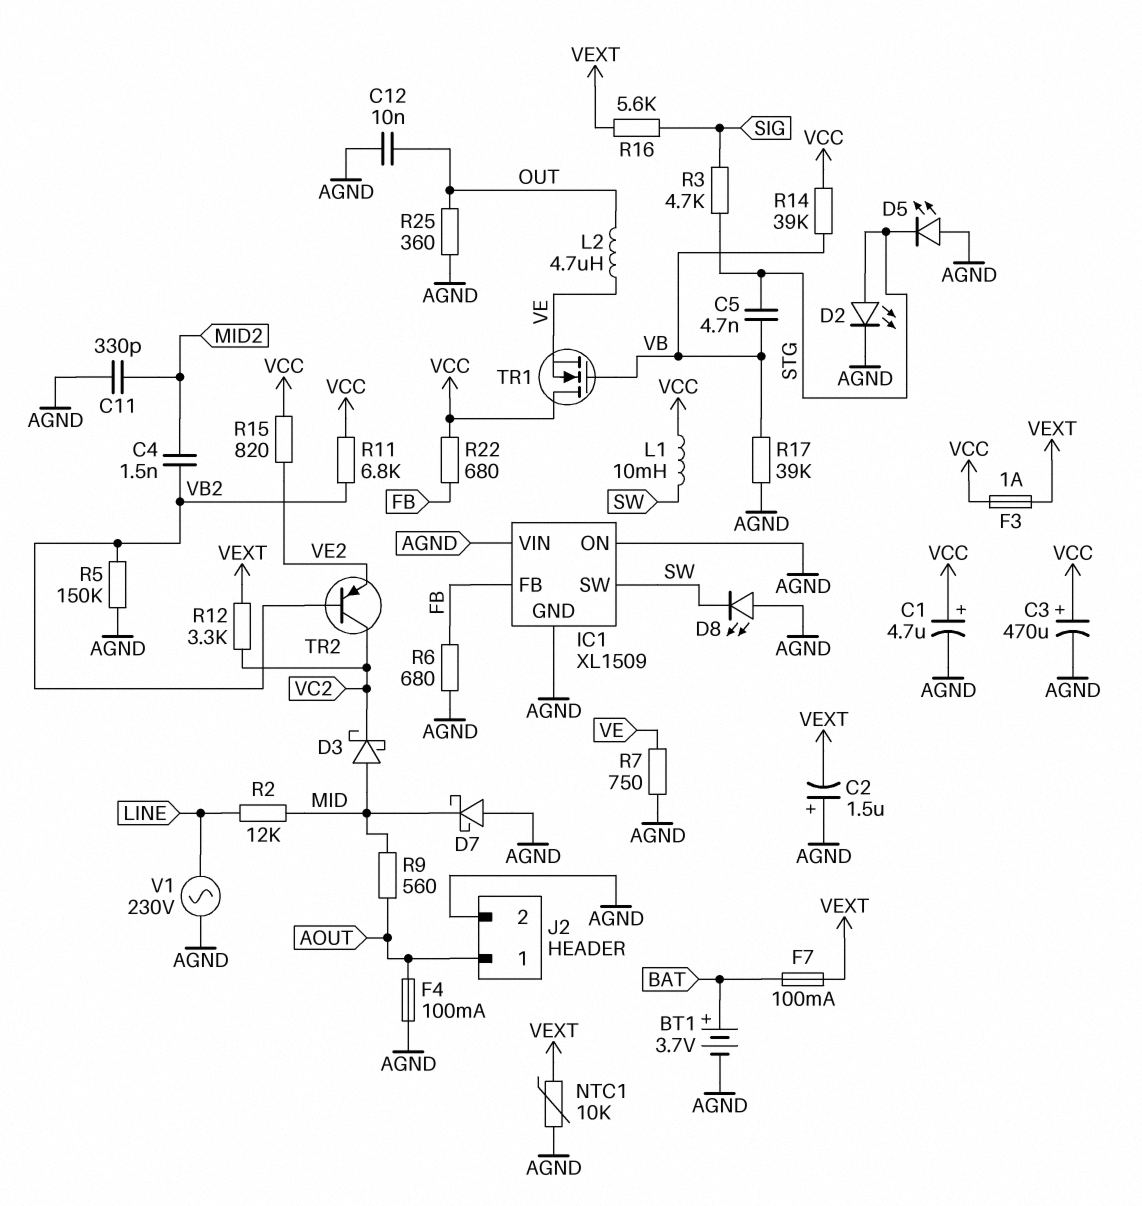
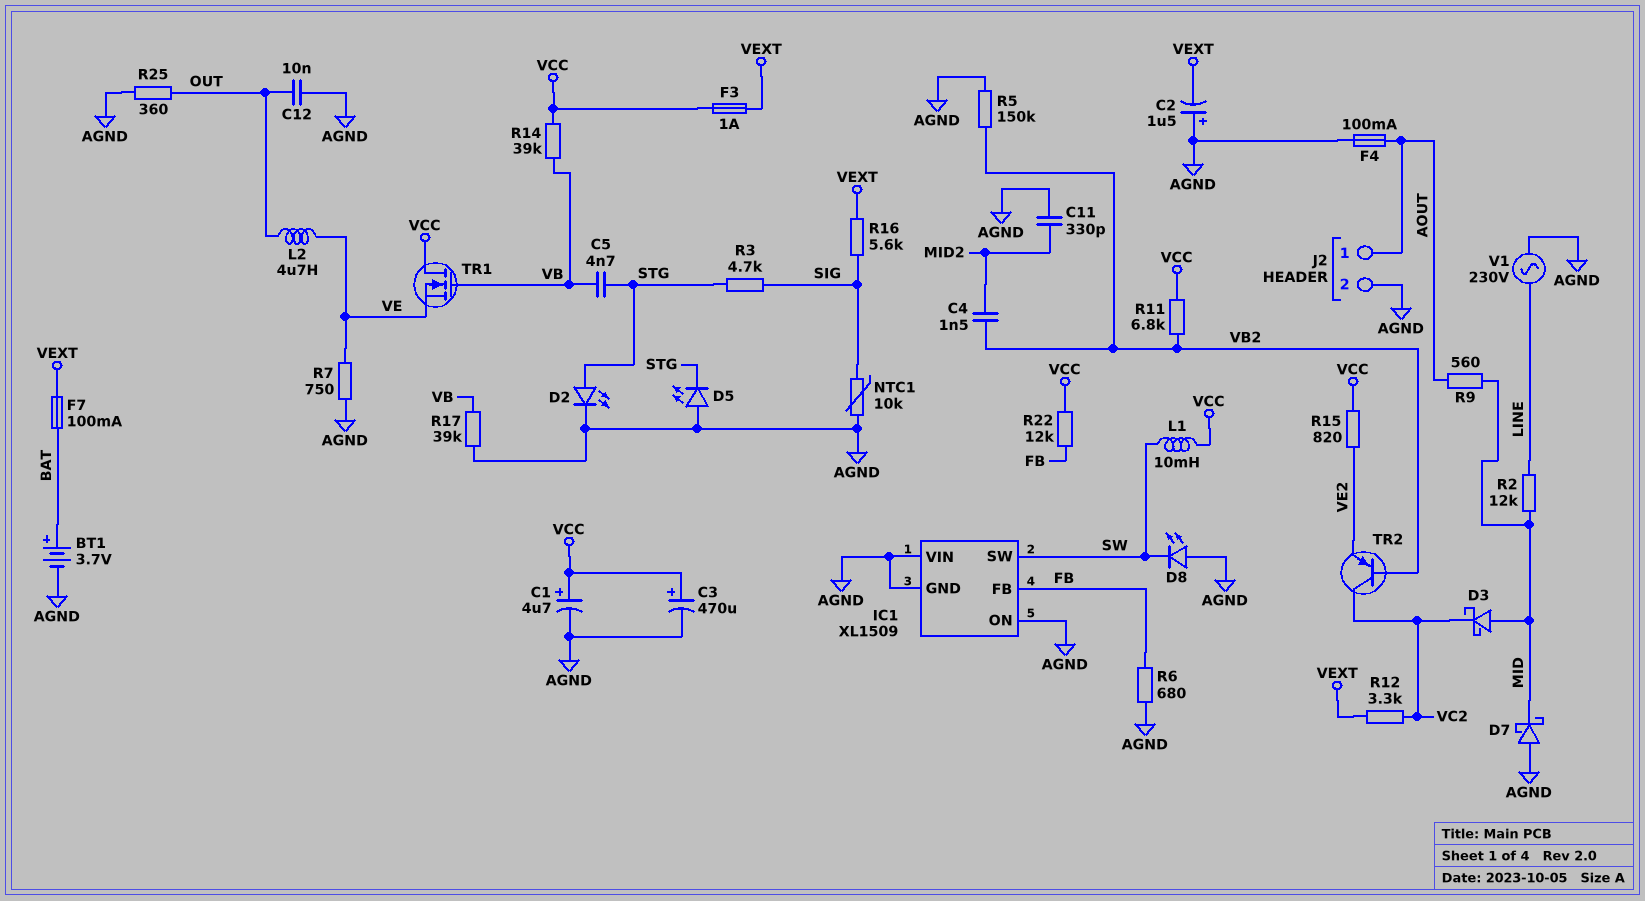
NTC1: 10k (AGND, VEXT) -> 10k (AGND, SIG)
R22: 680 (FB, VCC) -> 12k (FB, VCC)

